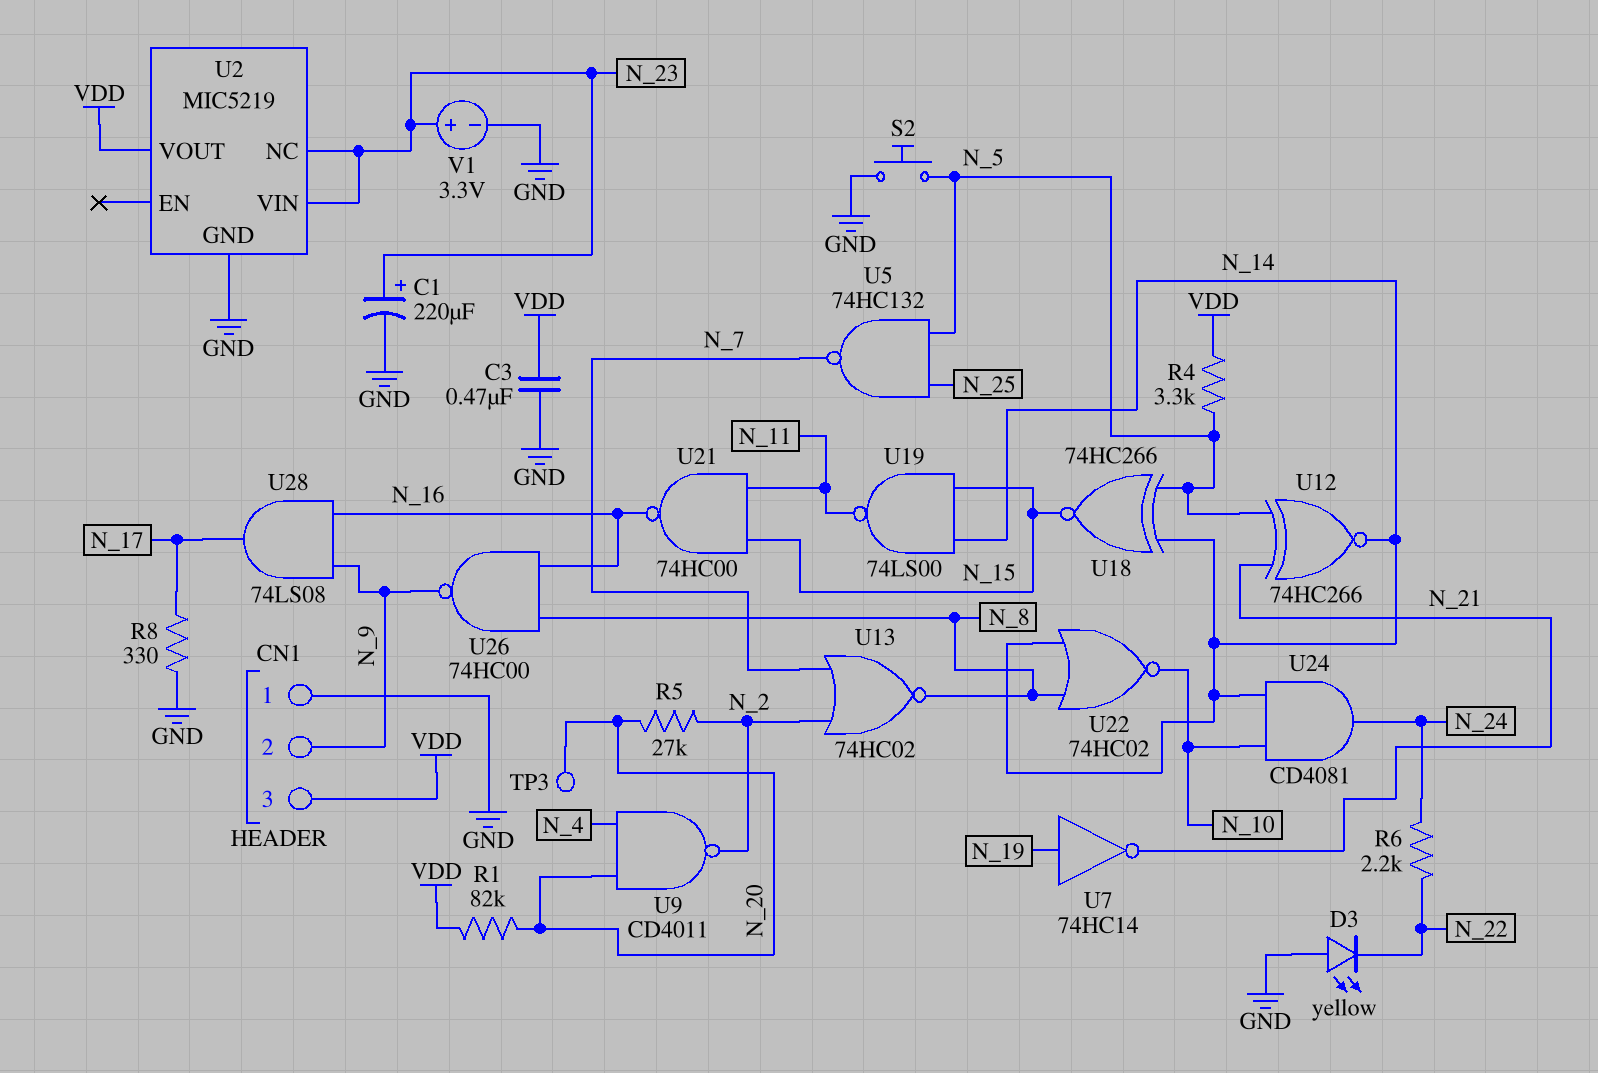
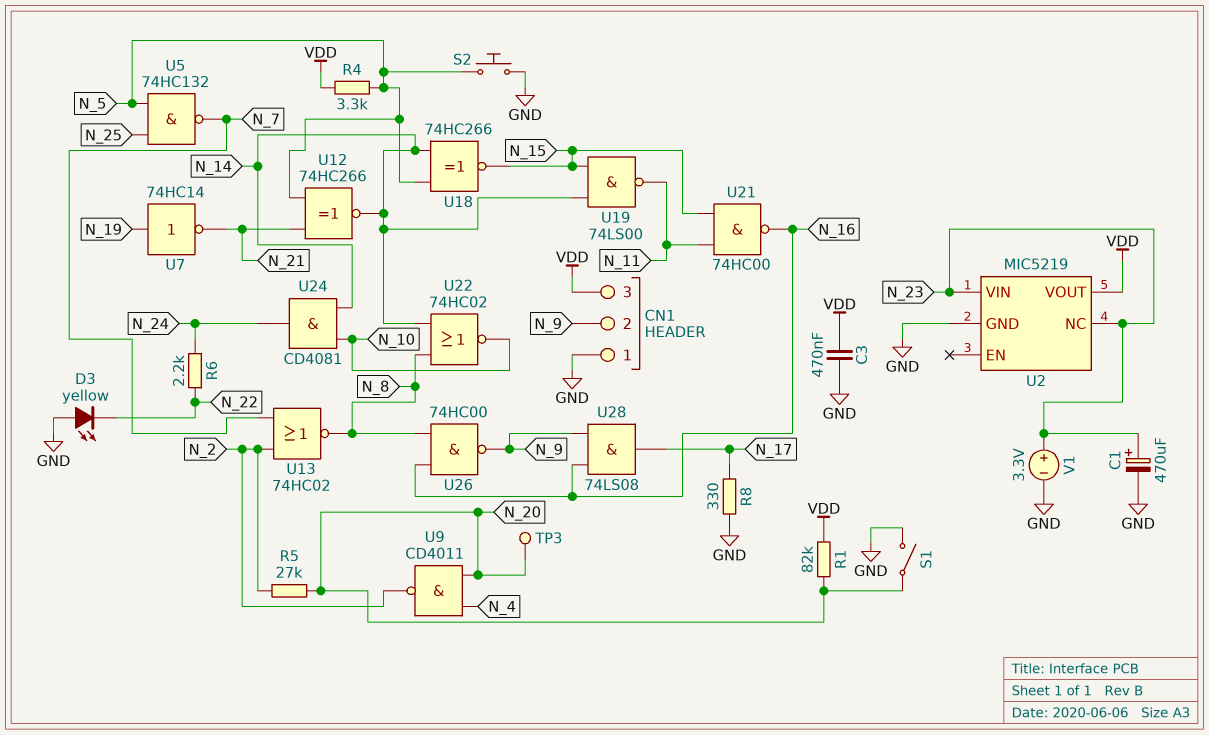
C1: 220uF (plus N_23, minus GND) -> 470uF (plus N_23, minus GND)
S1: none -> switch (GND, N_20)

